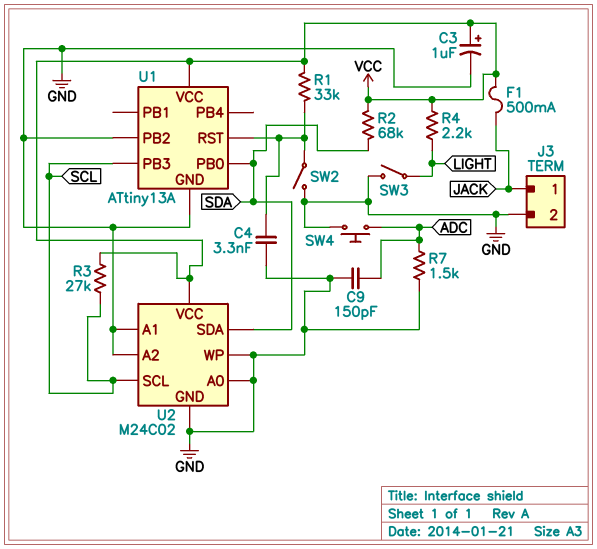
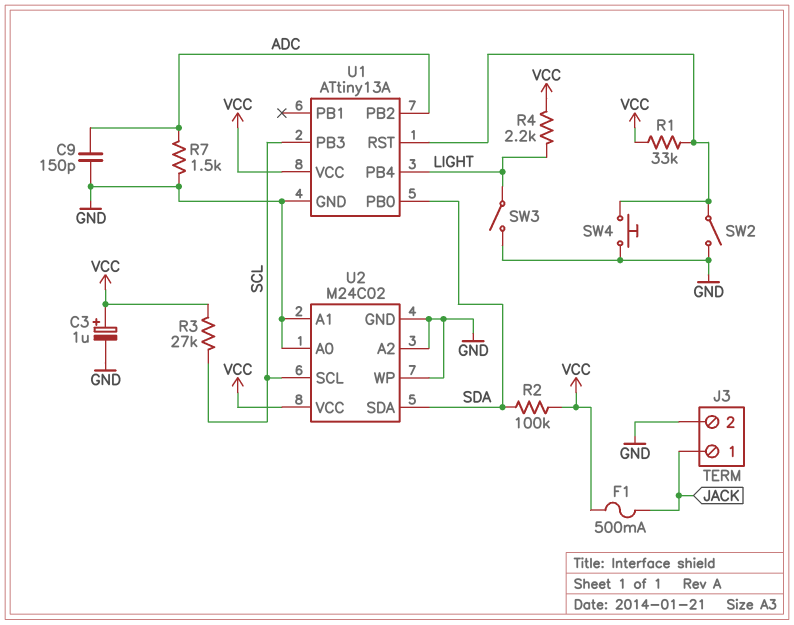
C4: 3.3nF (GND, U1/RST) -> none
R2: 68k (SDA, VCC) -> 100k (SDA, VCC)
SW4: button (ADC, GND) -> button (GND, U1/RST)
U1 pin PB2: GND -> ADC
U1 pin PB4: none -> LIGHT

